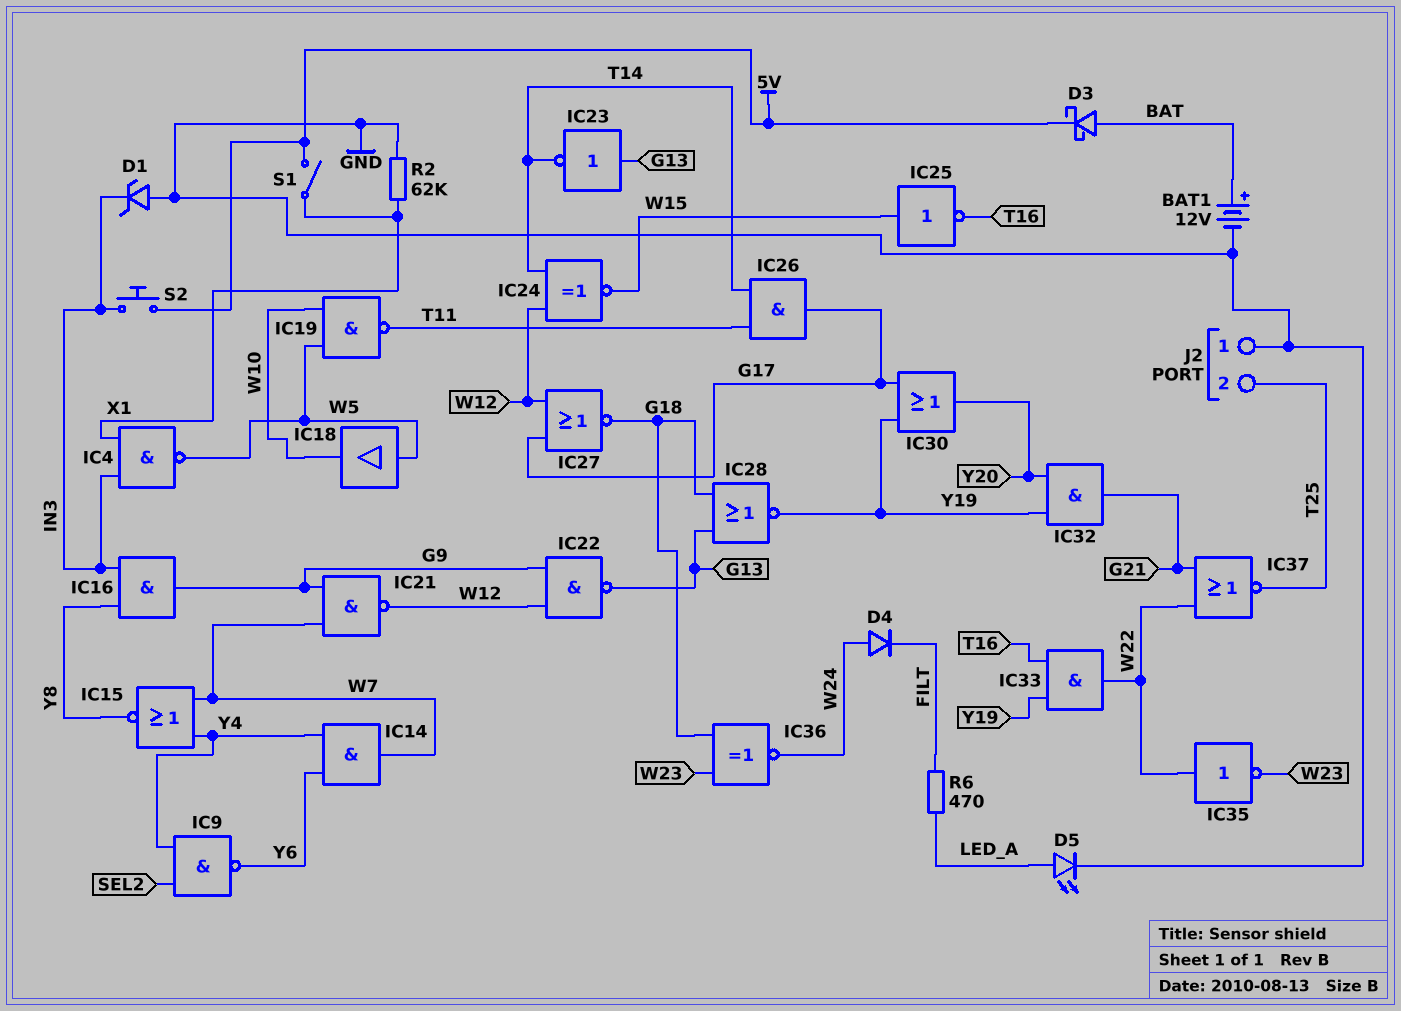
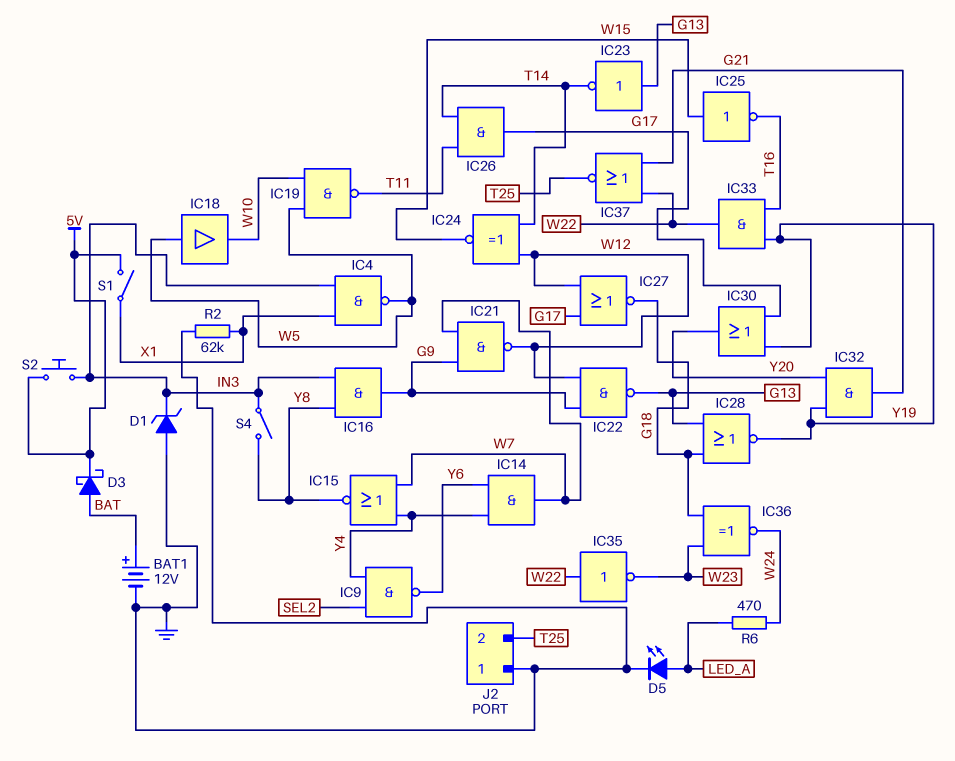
D4: diode (A W24, K FILT) -> none
R6: 470 (FILT, LED_A) -> 470 (LED_A, W24)
S4: none -> switch (IN3, Y8)

